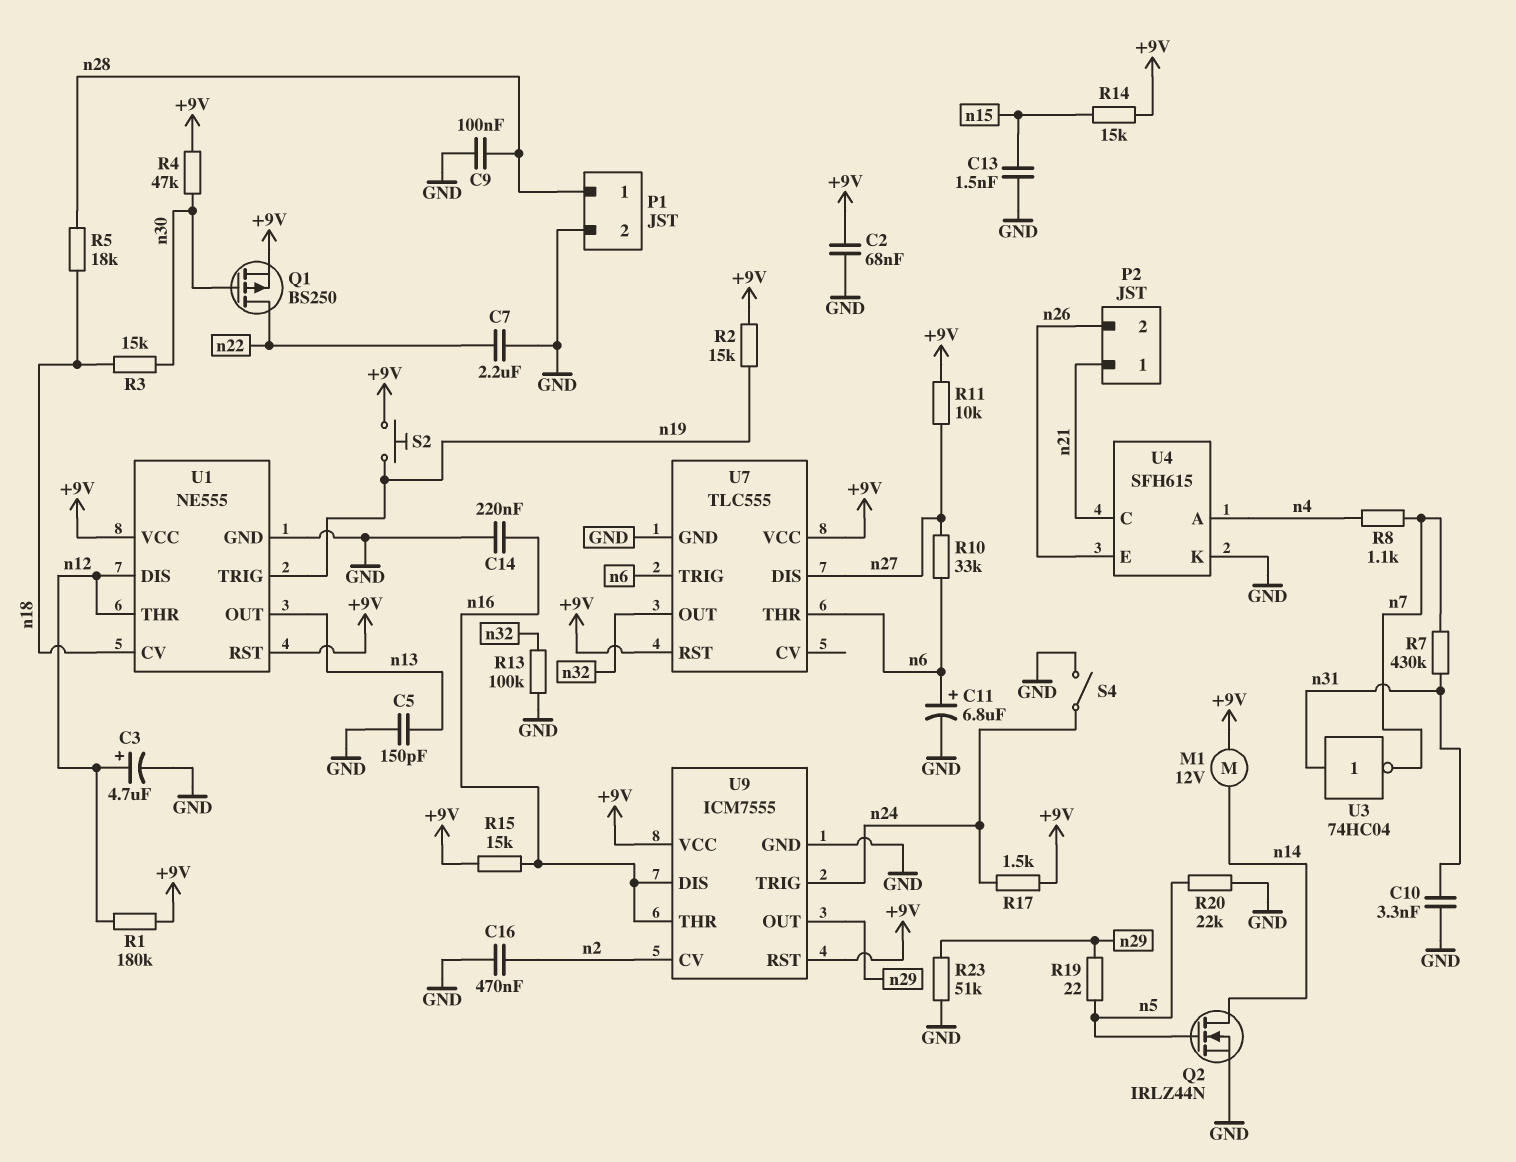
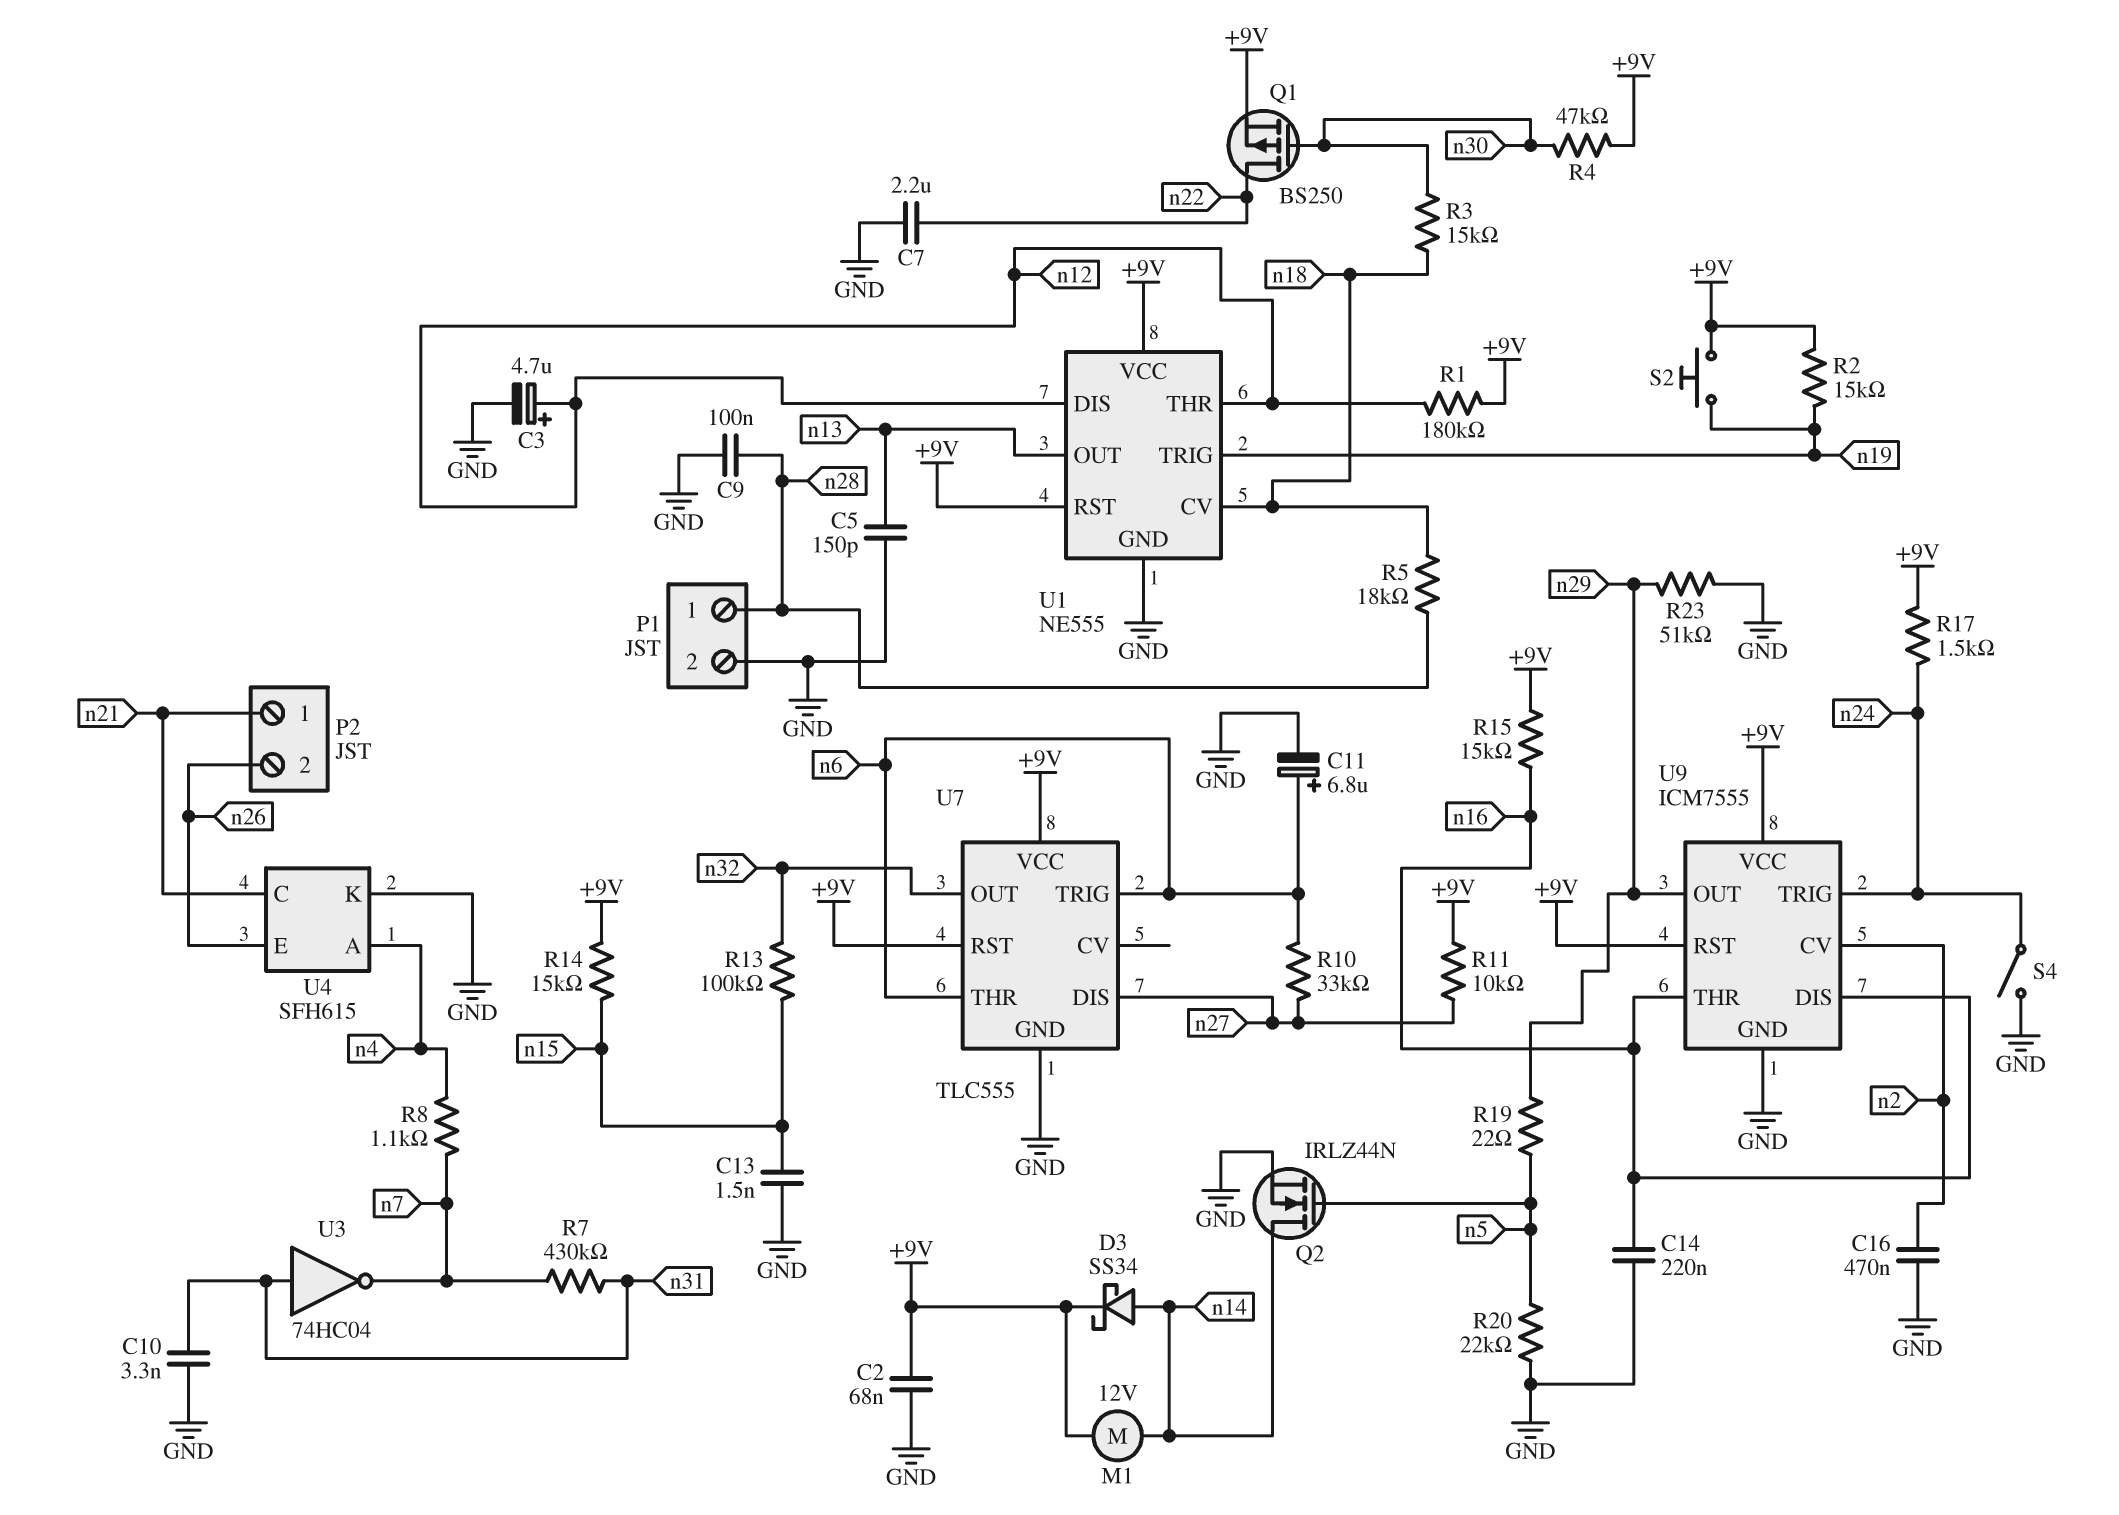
D3: none -> schottky SS34 (A n14, K +9V)
R13: 100k (GND, n32) -> 100k (n15, n32)

